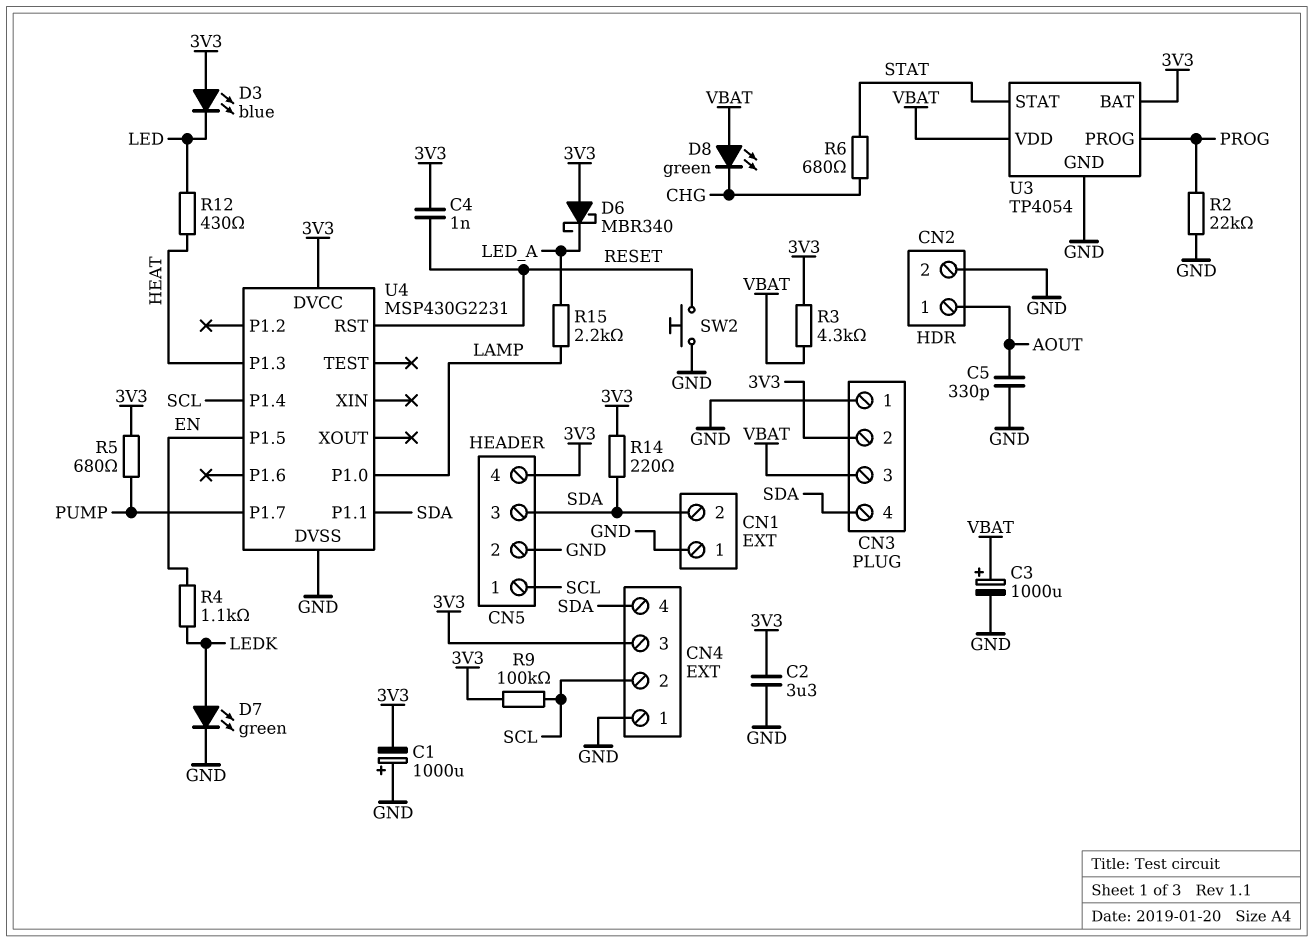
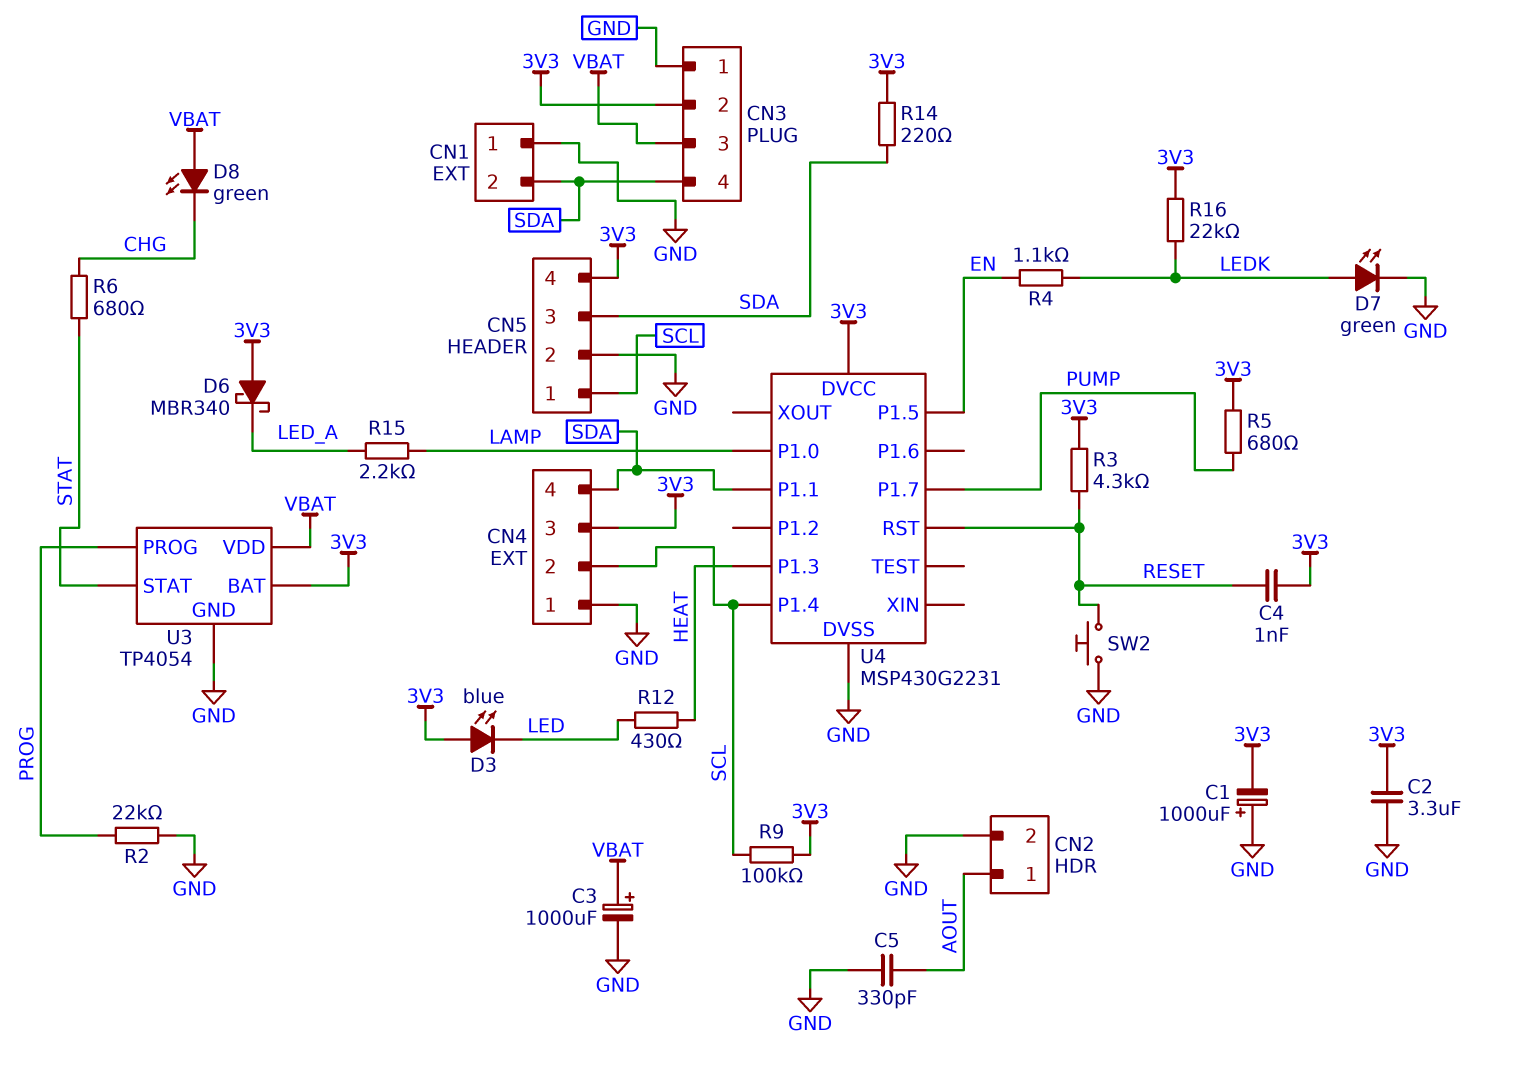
R3: 4.3k (3V3, VBAT) -> 4.3k (3V3, RESET)
R16: none -> 22k (3V3, LEDK)

